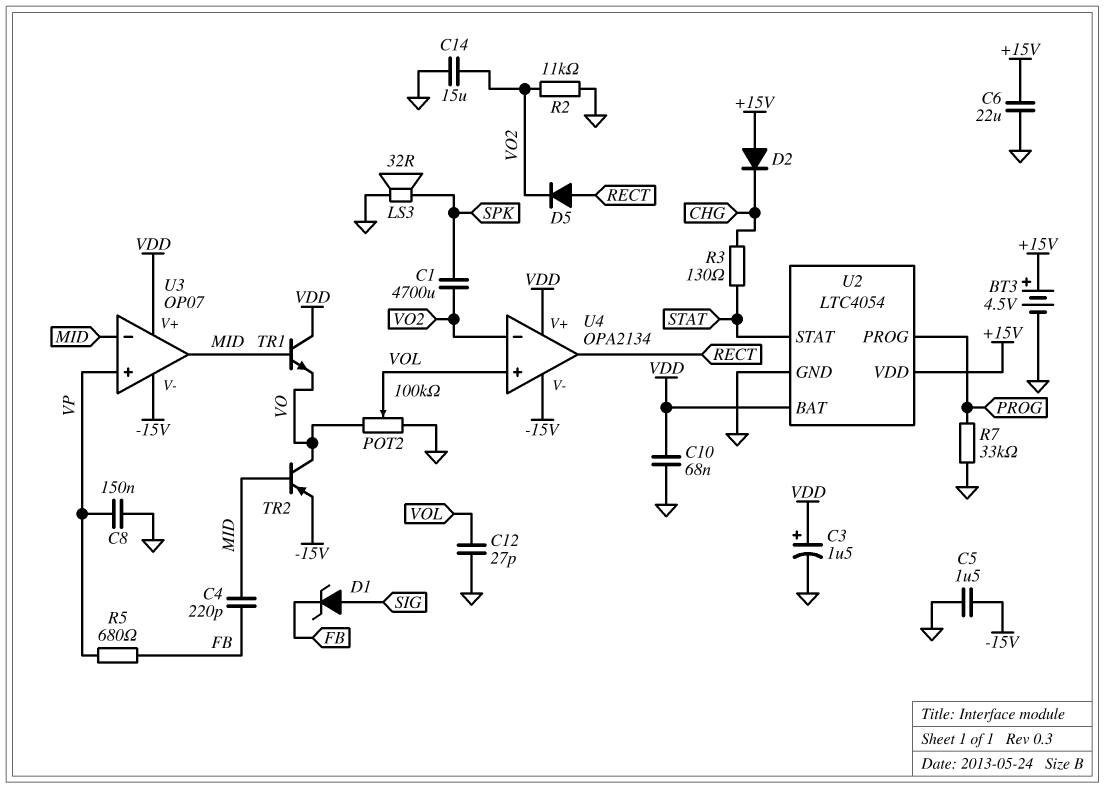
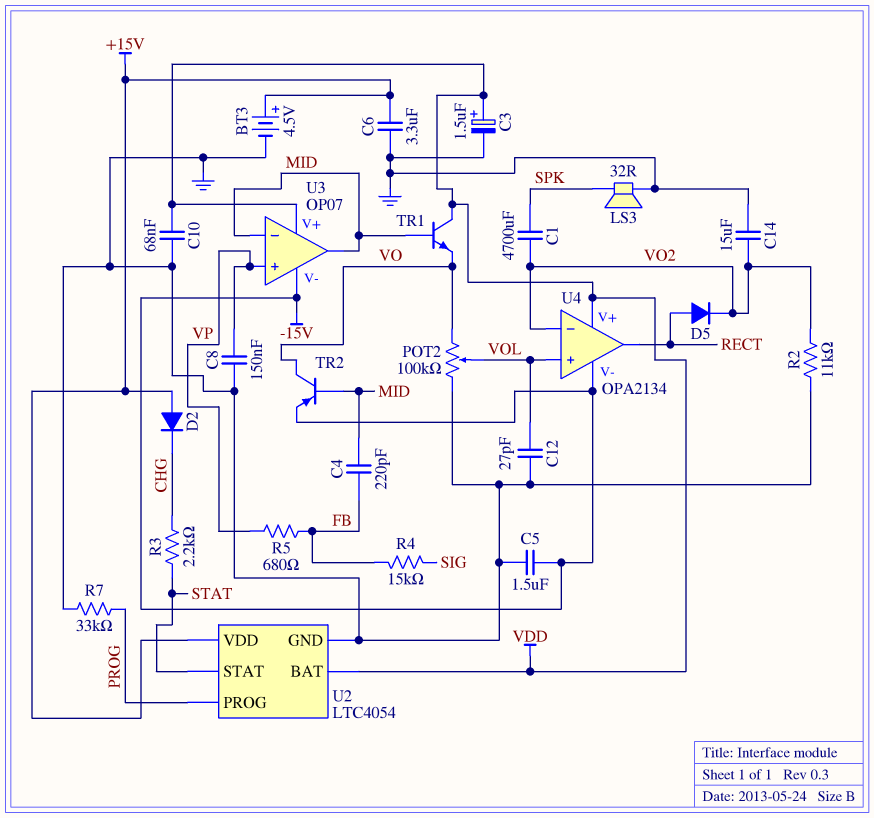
C6: 22uF (+15V, GND) -> 3.3uF (+15V, GND)
D1: zener (A SIG, K FB) -> none
R3: 130 (CHG, STAT) -> 2.2k (CHG, STAT)
R4: none -> 15k (FB, SIG)

